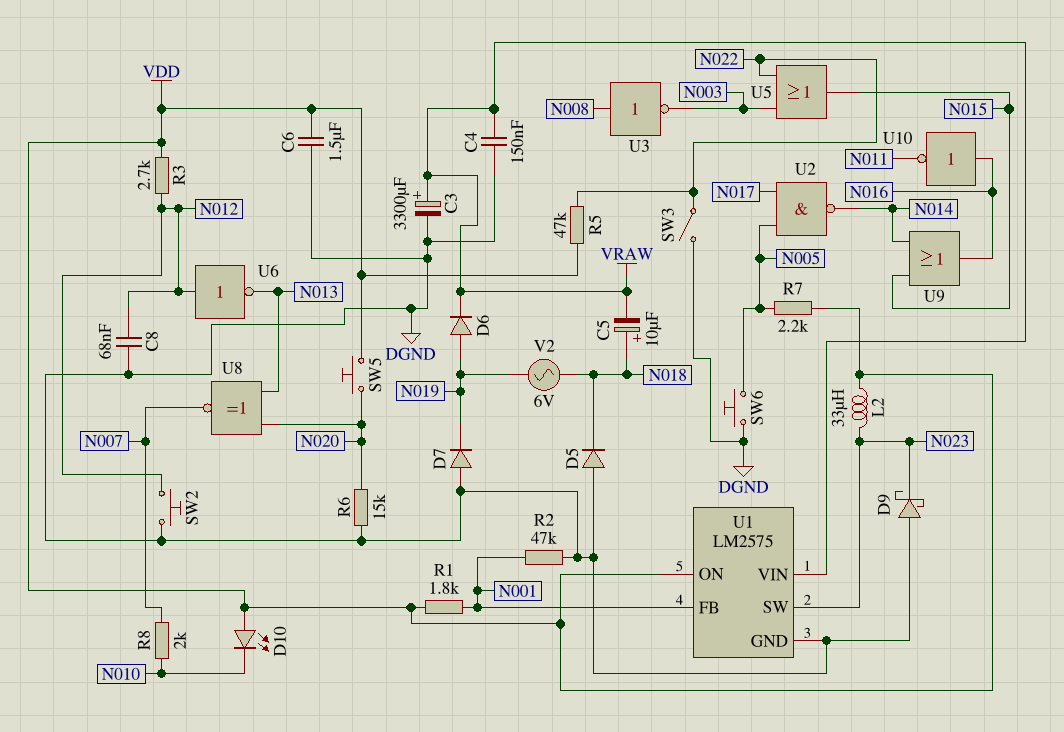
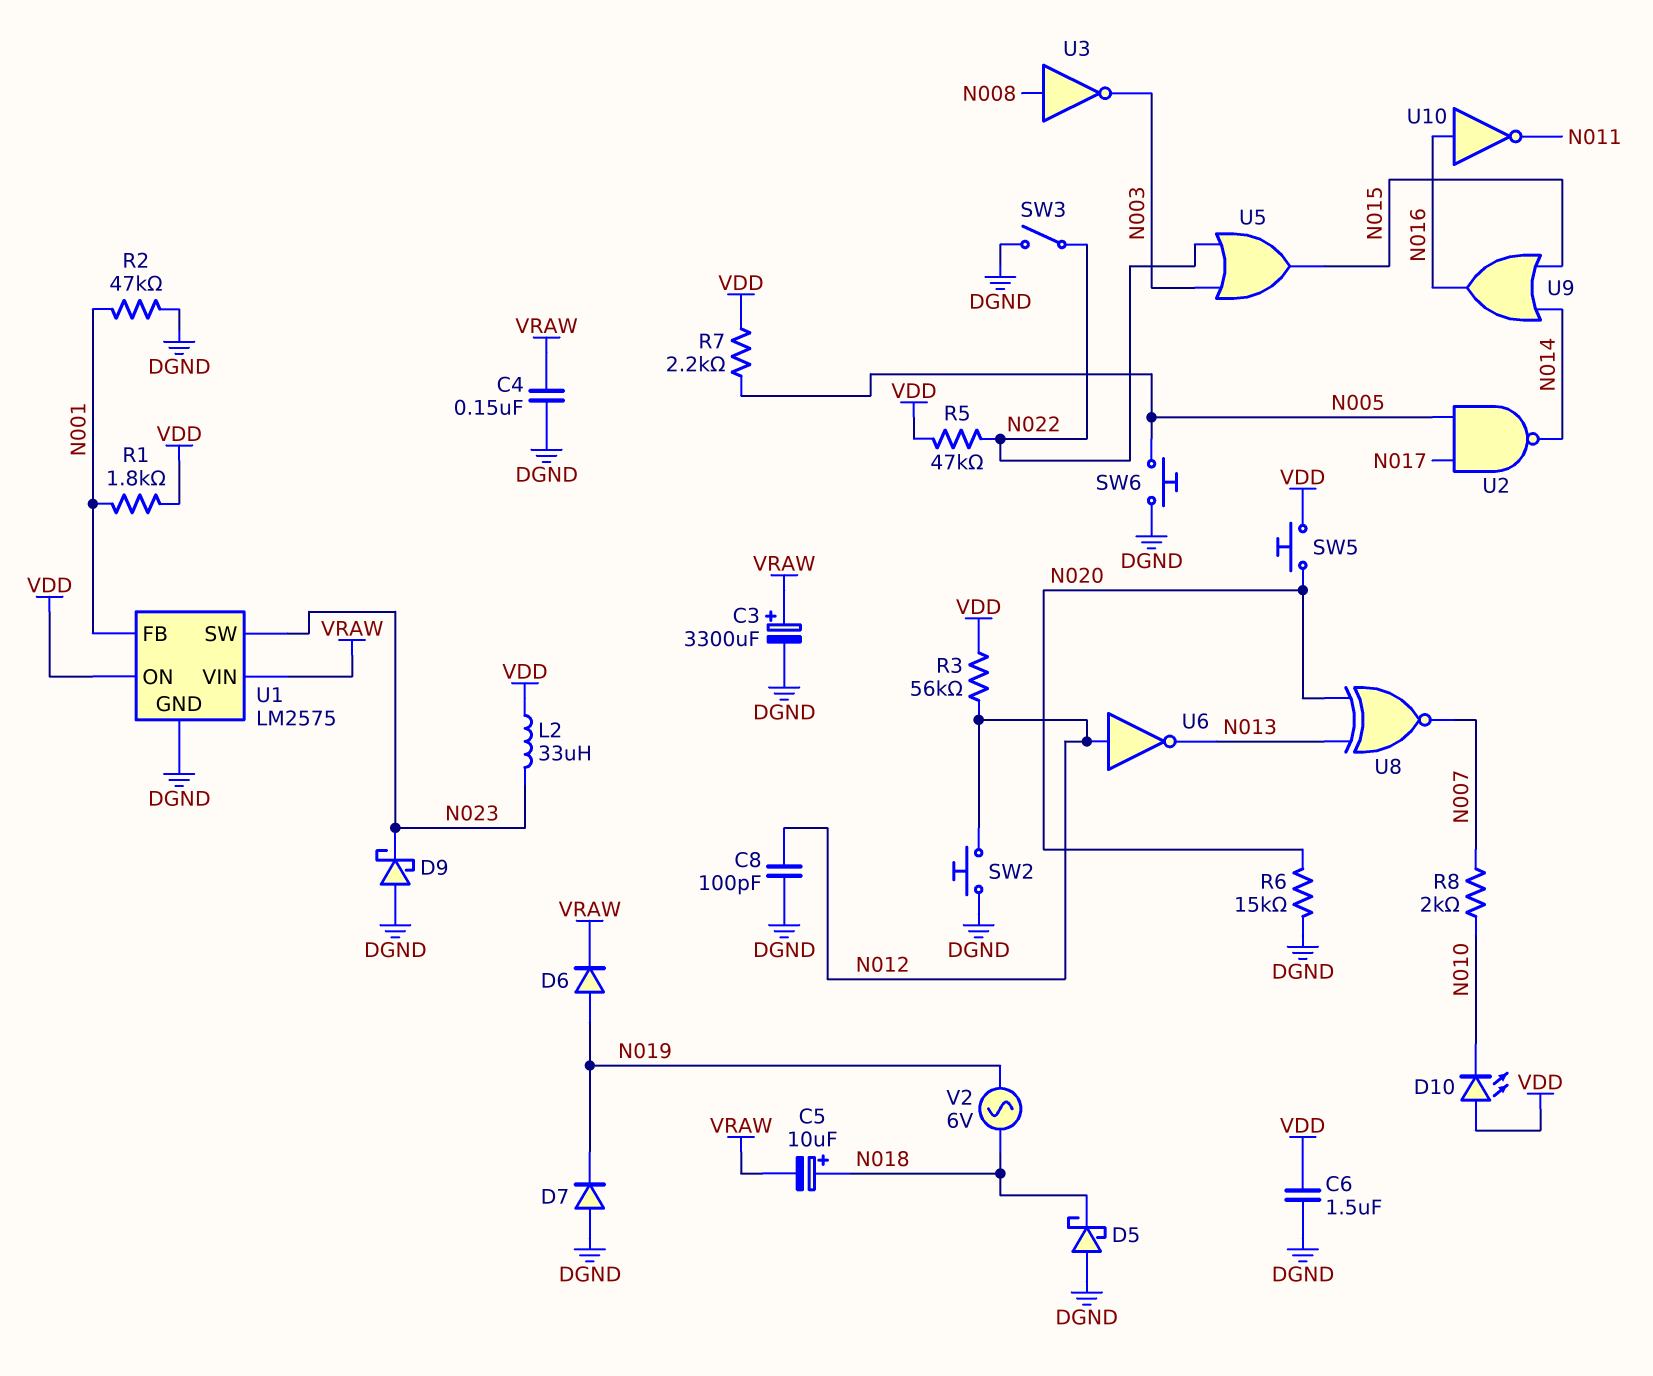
C8: 68nF (DGND, N012) -> 100pF (DGND, N012)
D5: diode (A DGND, K N018) -> schottky (A DGND, K N018)
R3: 2.7k (N012, VDD) -> 56k (N012, VDD)

